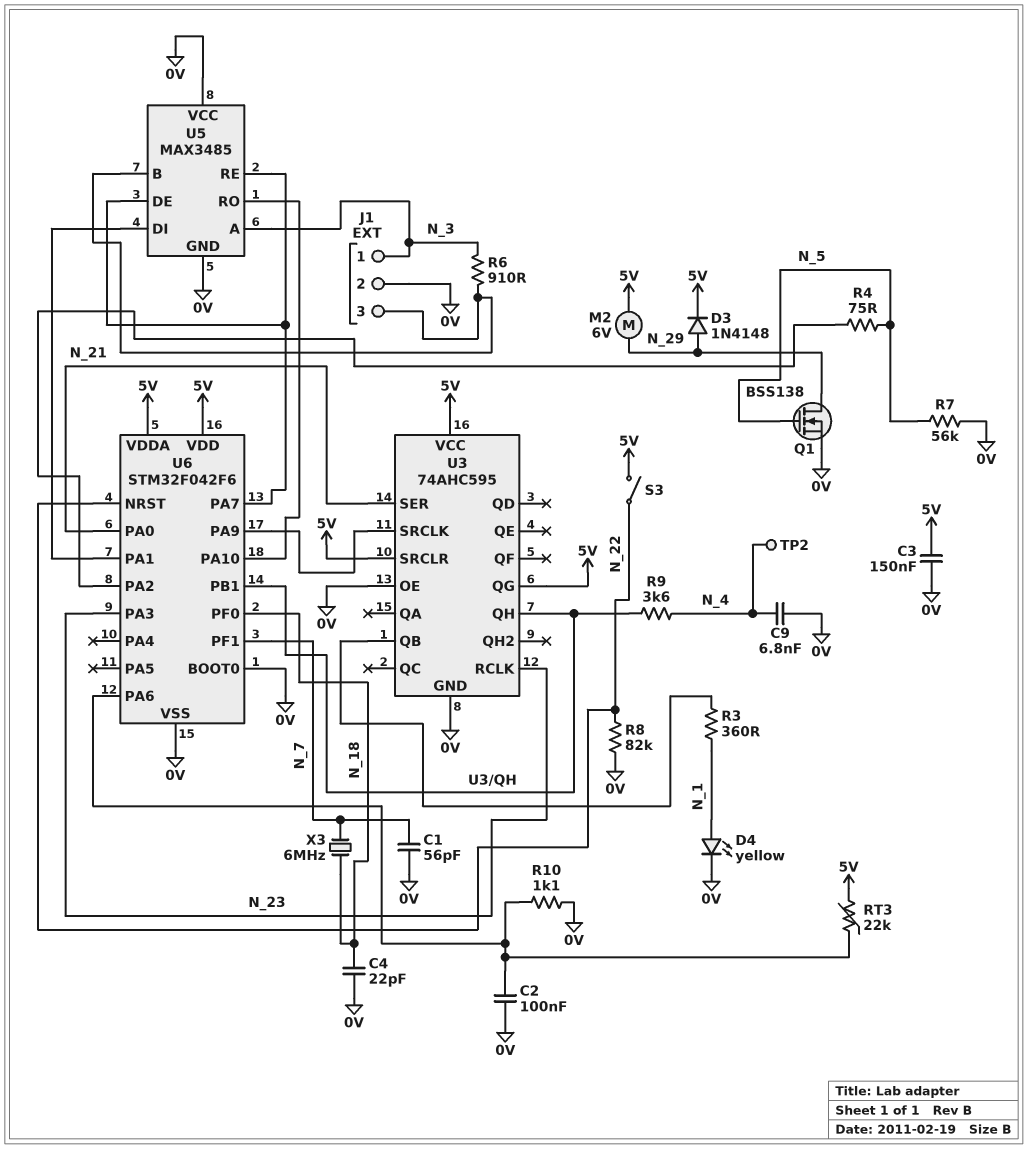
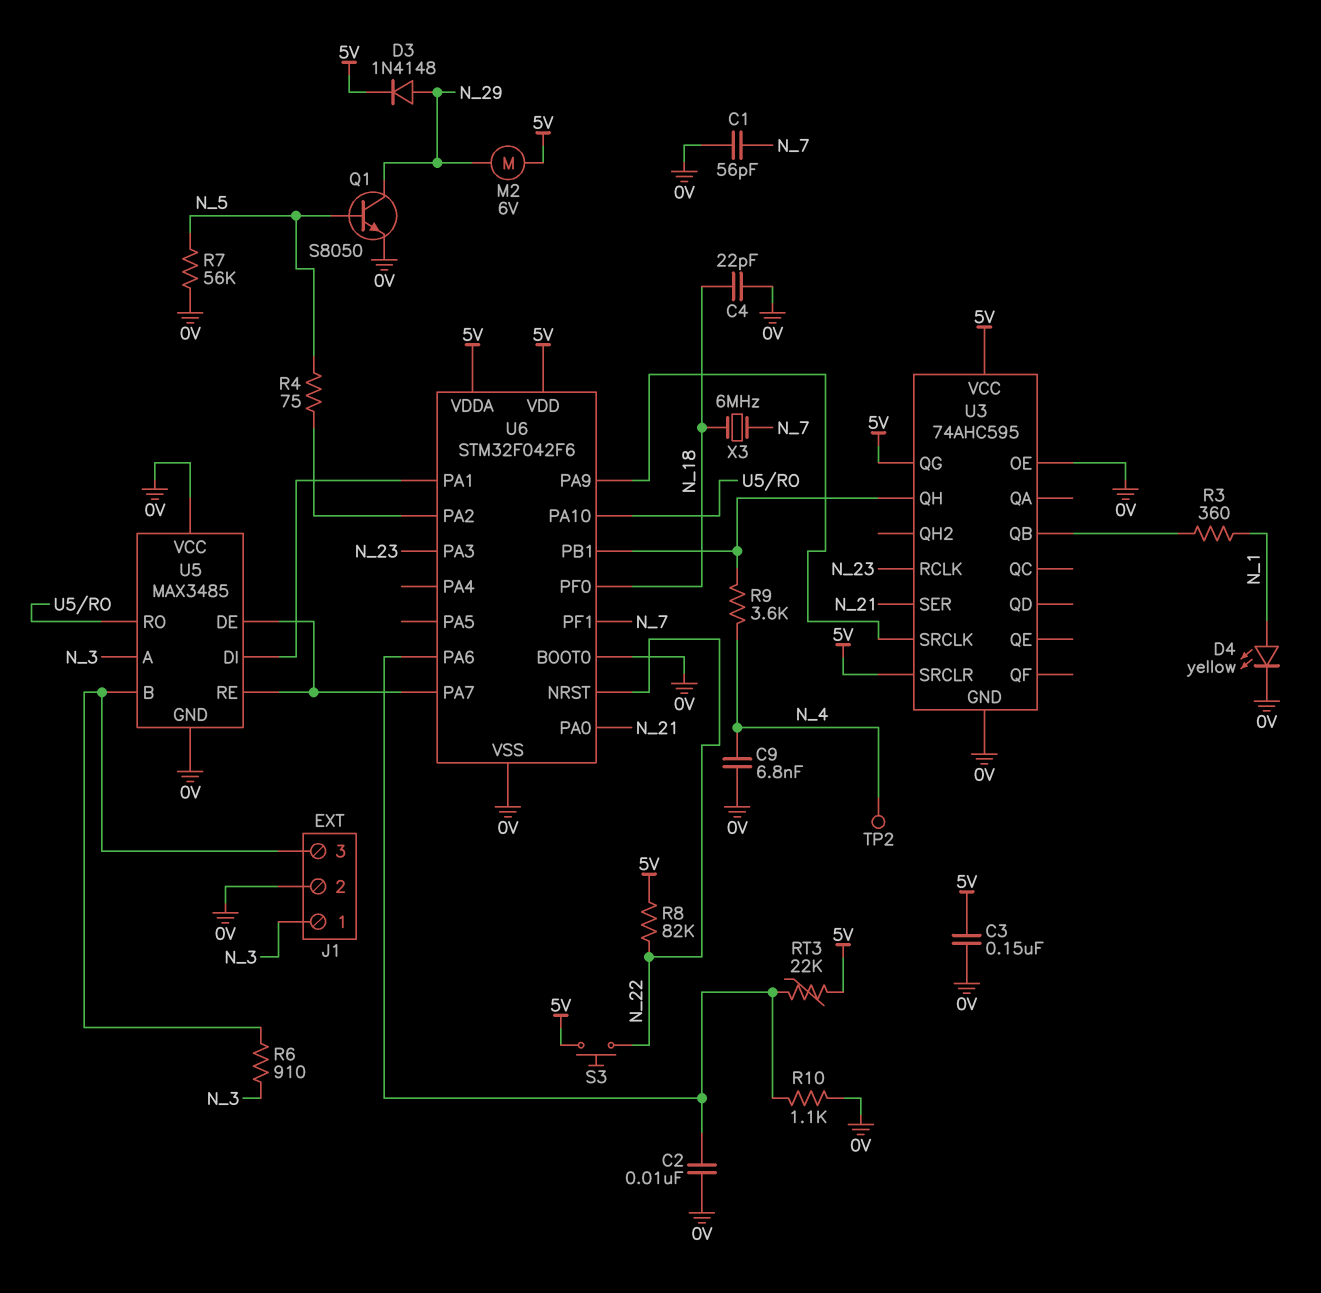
C2: 100nF (0V, U6/PA6) -> 10nF (0V, U6/PA6)
Q1: NMOS BSS138 (G N_5, D N_29, S 0V) -> NPN S8050 (B N_5, C N_29, E 0V)
R8: 82k (0V, N_22) -> 82k (5V, N_22)
S3: switch (5V, N_22) -> button (5V, N_22)

